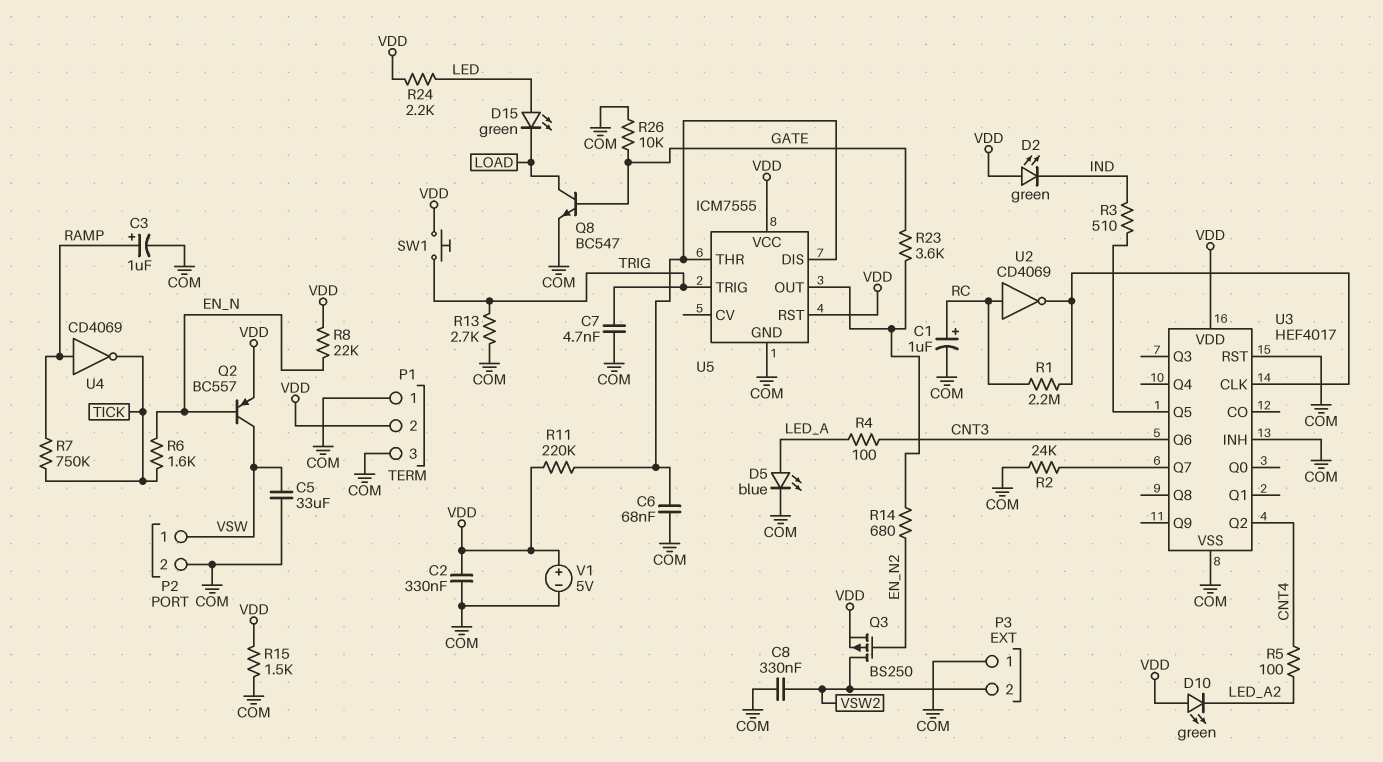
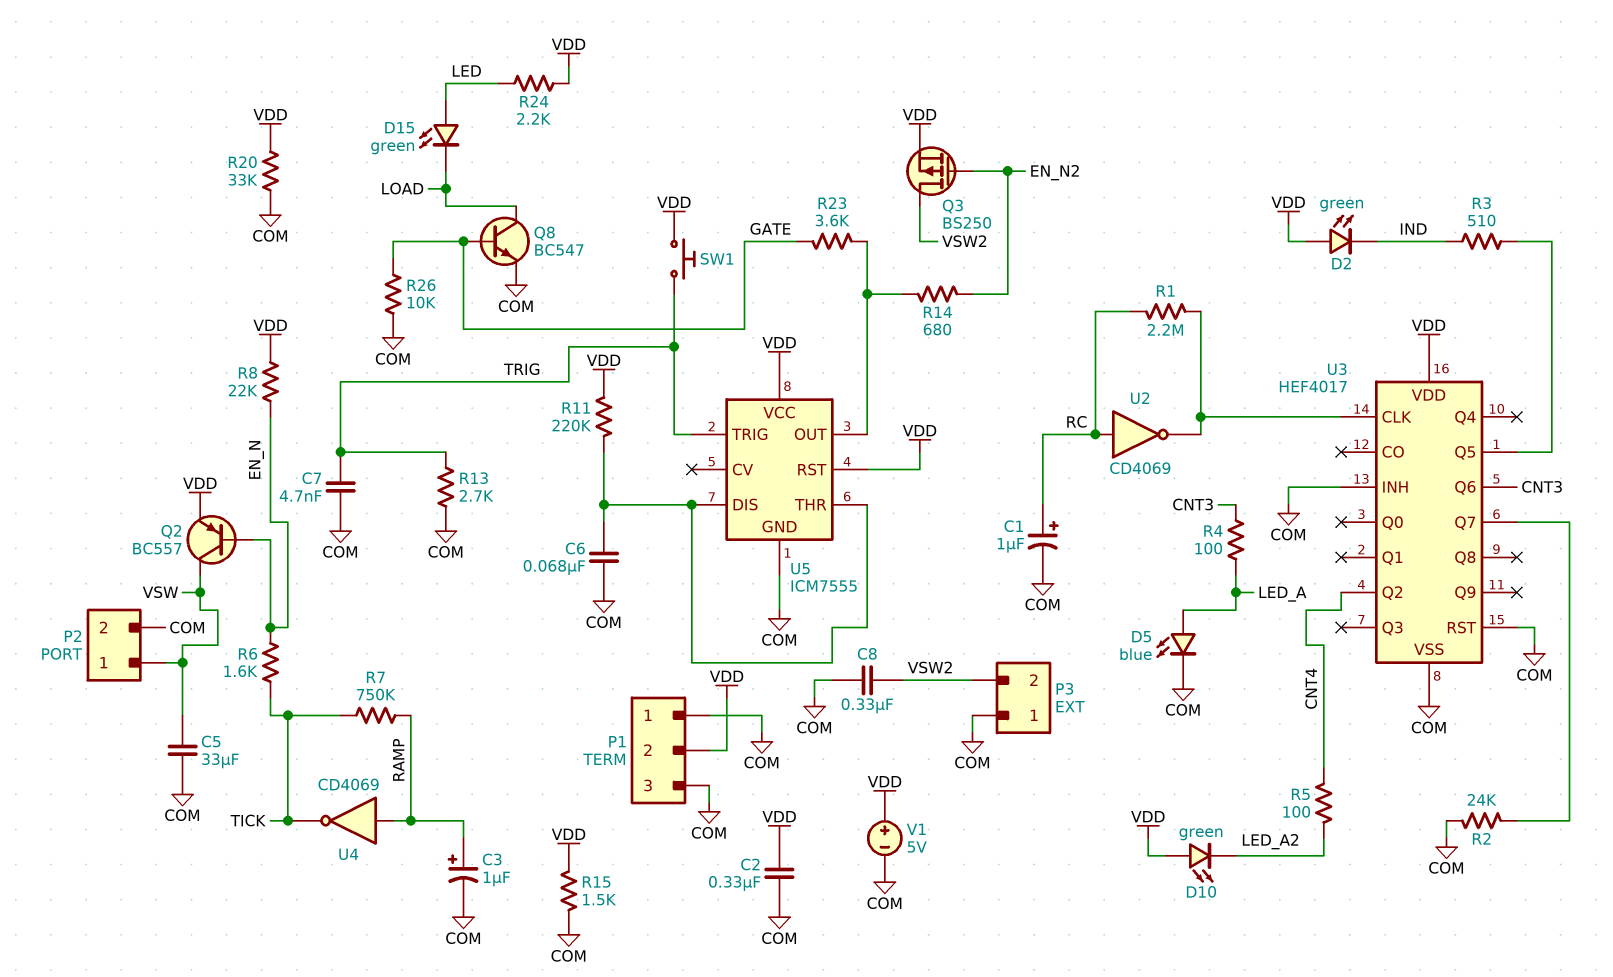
R20: none -> 33k (COM, VDD)

